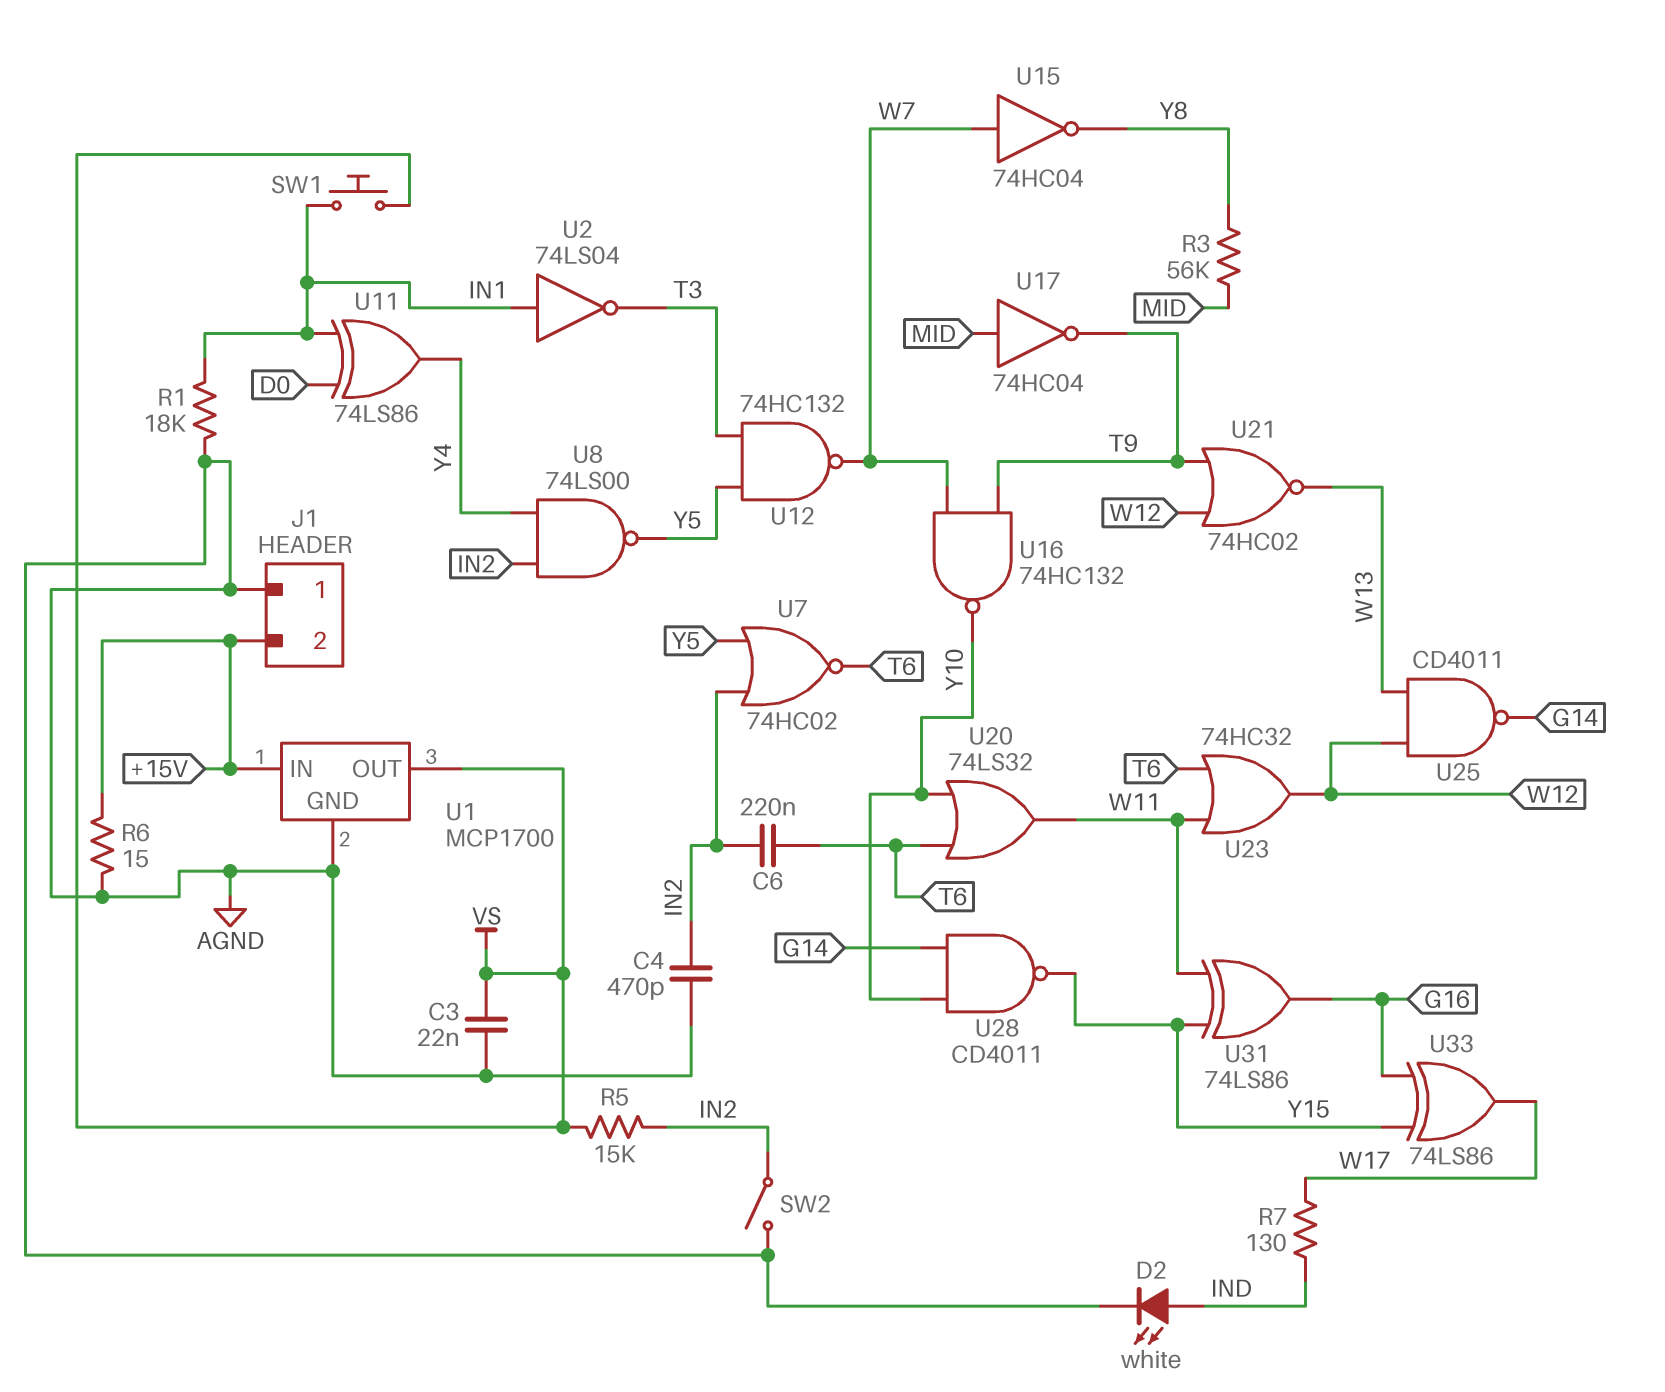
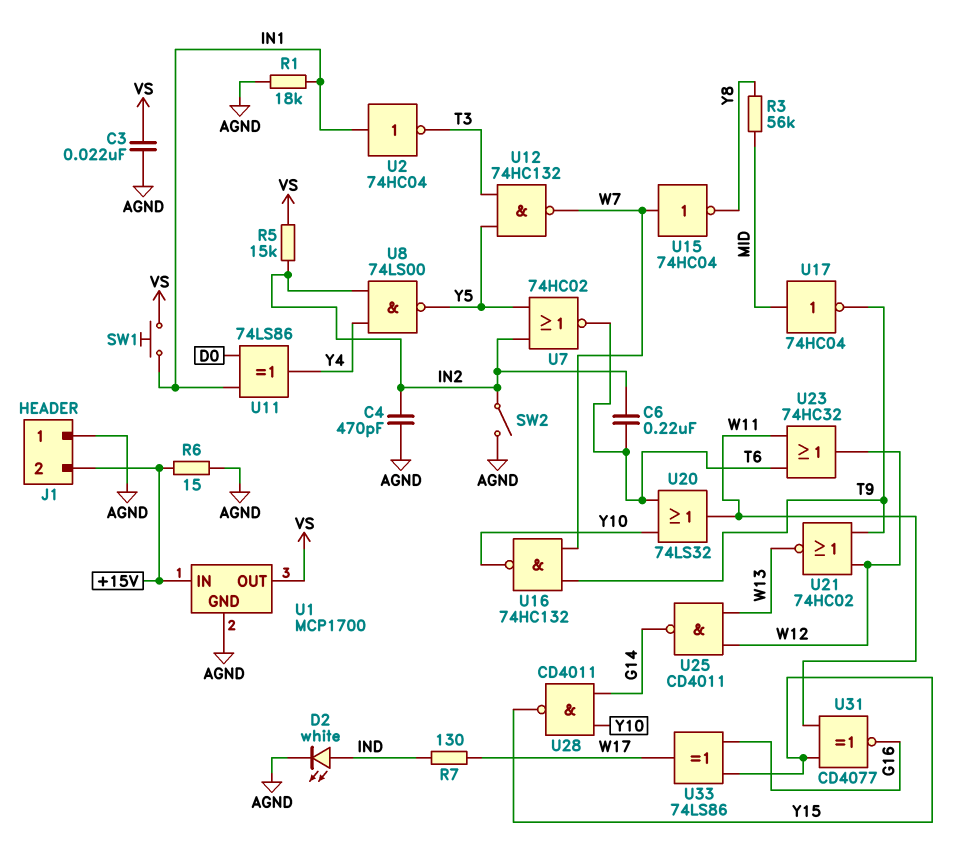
U2: NOT 74LS04 (in IN1, out T3) -> NOT 74HC04 (in IN1, out T3)
U31: XOR 74LS86 (in W11, in Y15, out G16) -> XNOR CD4077 (in W11, in Y15, out G16)

